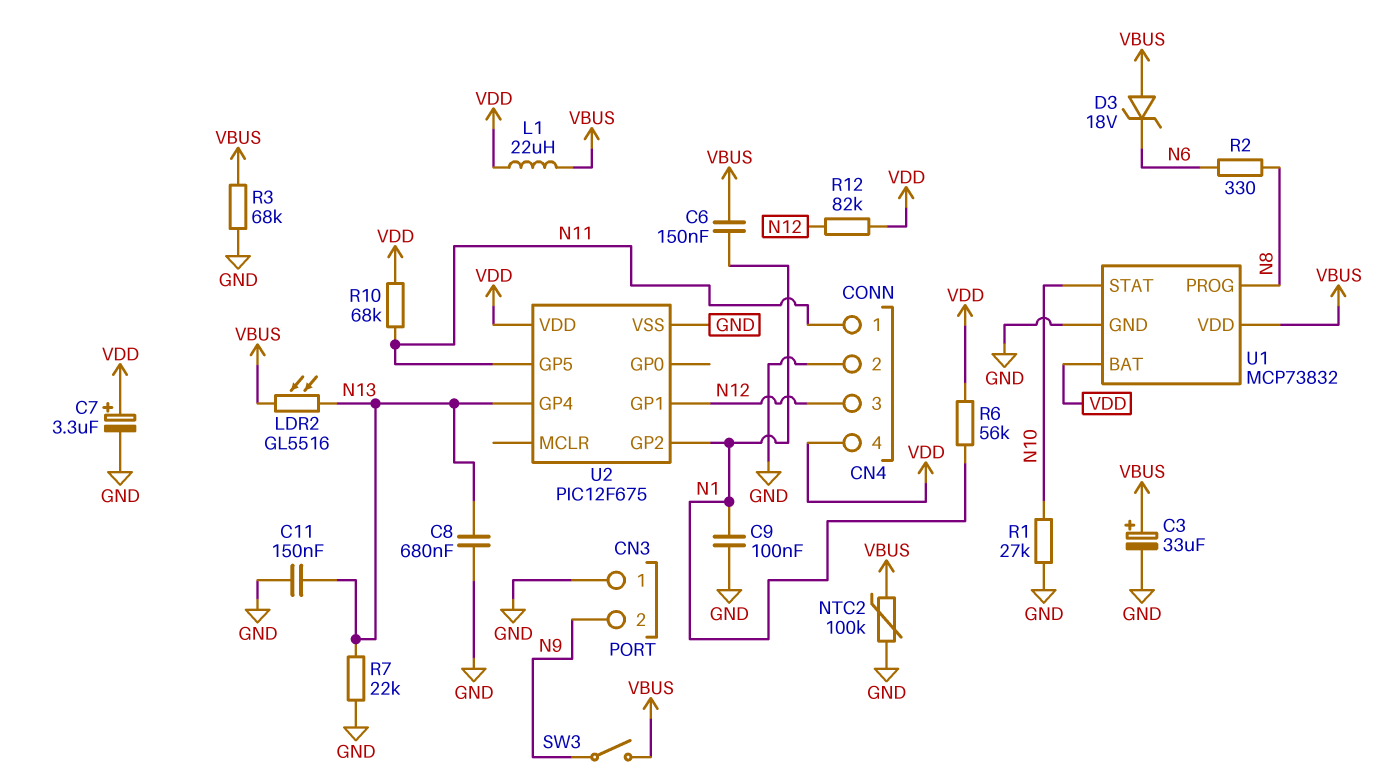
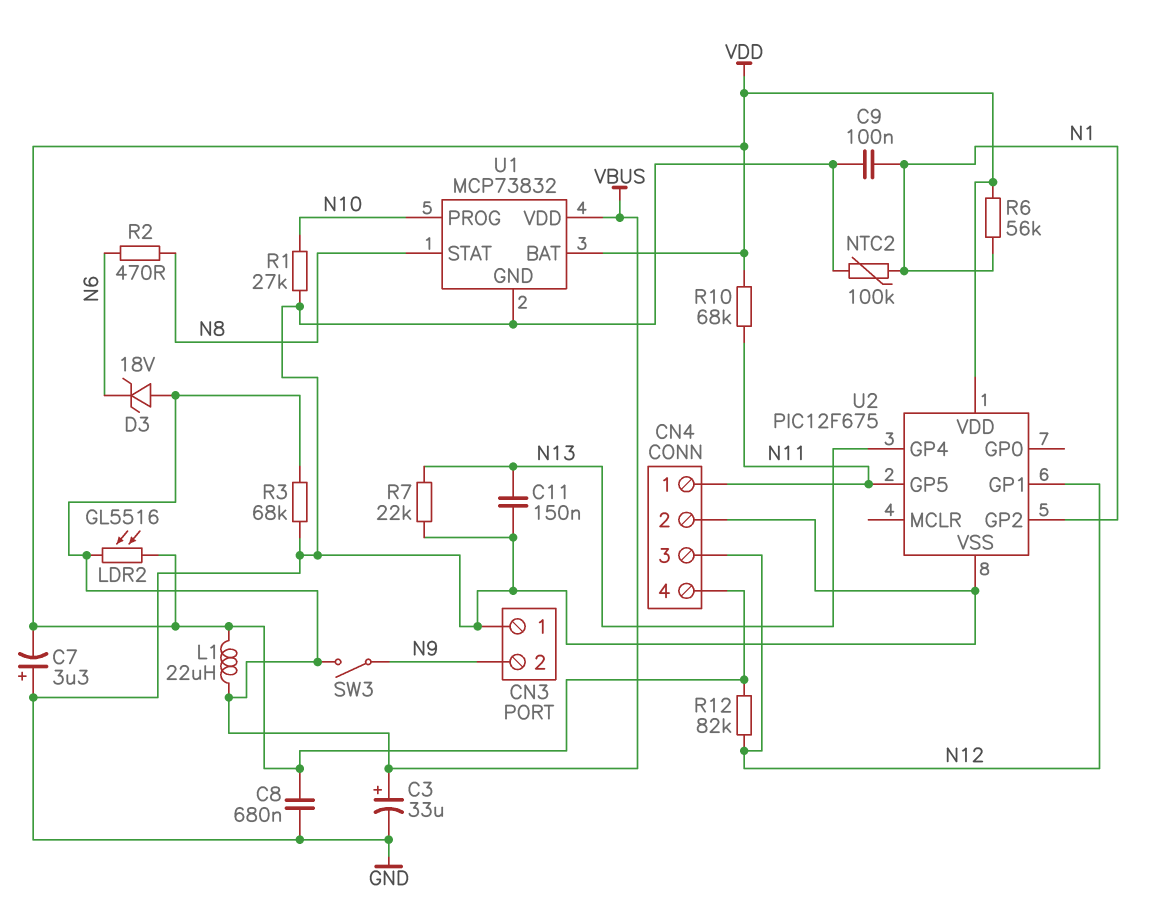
C6: 150nF (N1, VBUS) -> none
C7: 3.3uF (plus VDD, minus GND) -> 3.3uF (plus GND, minus VDD)
C8: 680nF (GND, N13) -> 680nF (GND, VDD)
LDR2: GL5516 (N13, VBUS) -> GL5516 (VBUS, VDD)
NTC2: 100k (GND, VBUS) -> 100k (GND, N1)
R2: 330 (N6, N8) -> 470 (N6, N8)
U1 pin PROG: N8 -> N10
U1 pin STAT: N10 -> N8

